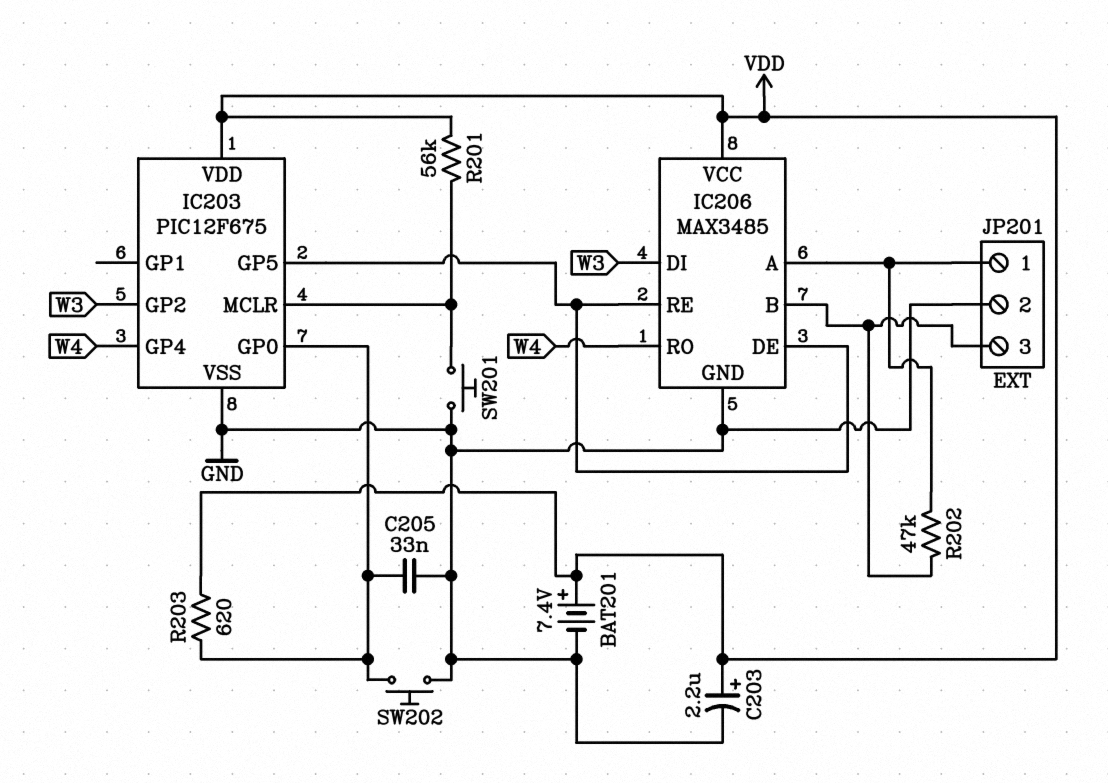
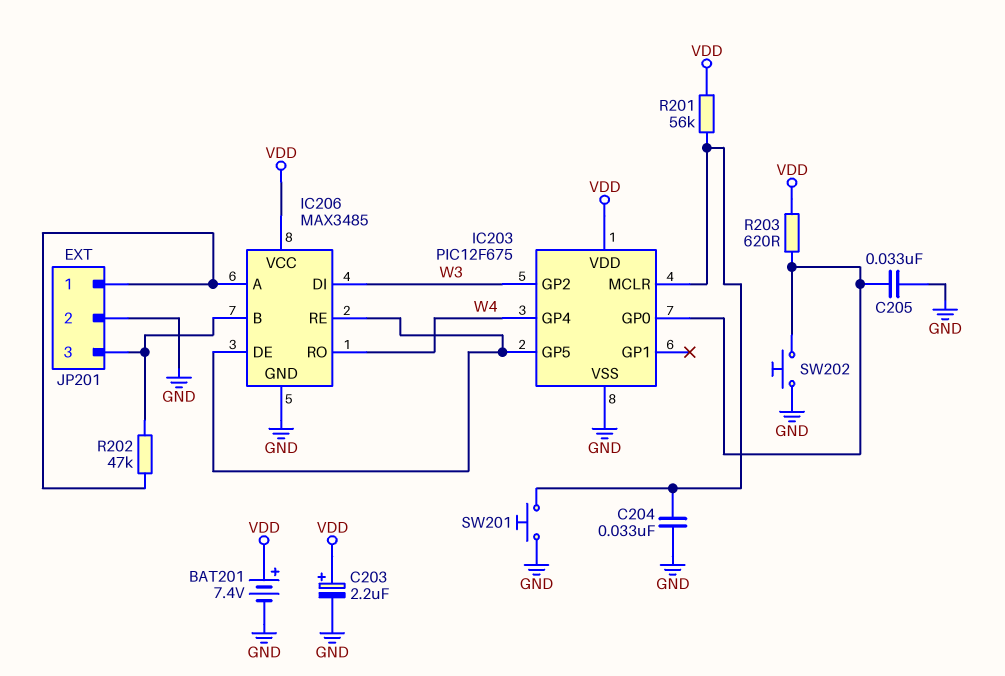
C204: none -> 33nF (GND, IC203/MCLR)

